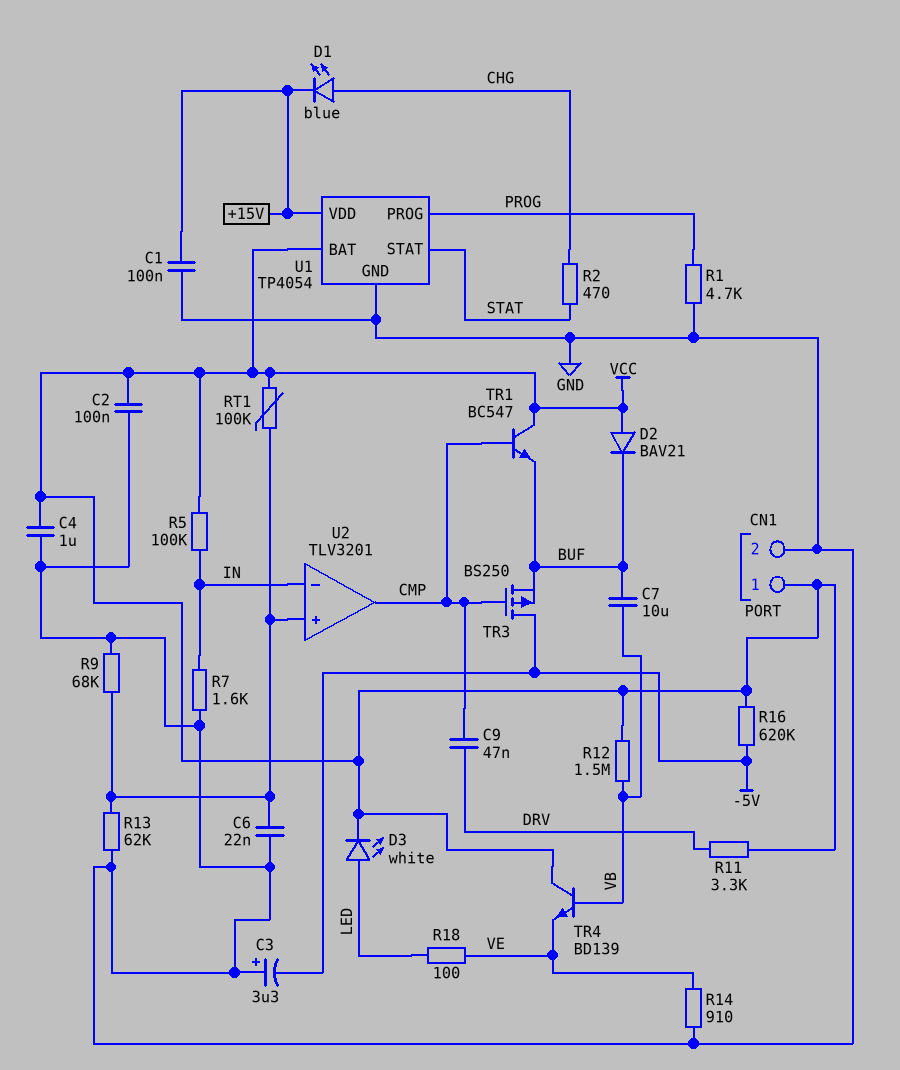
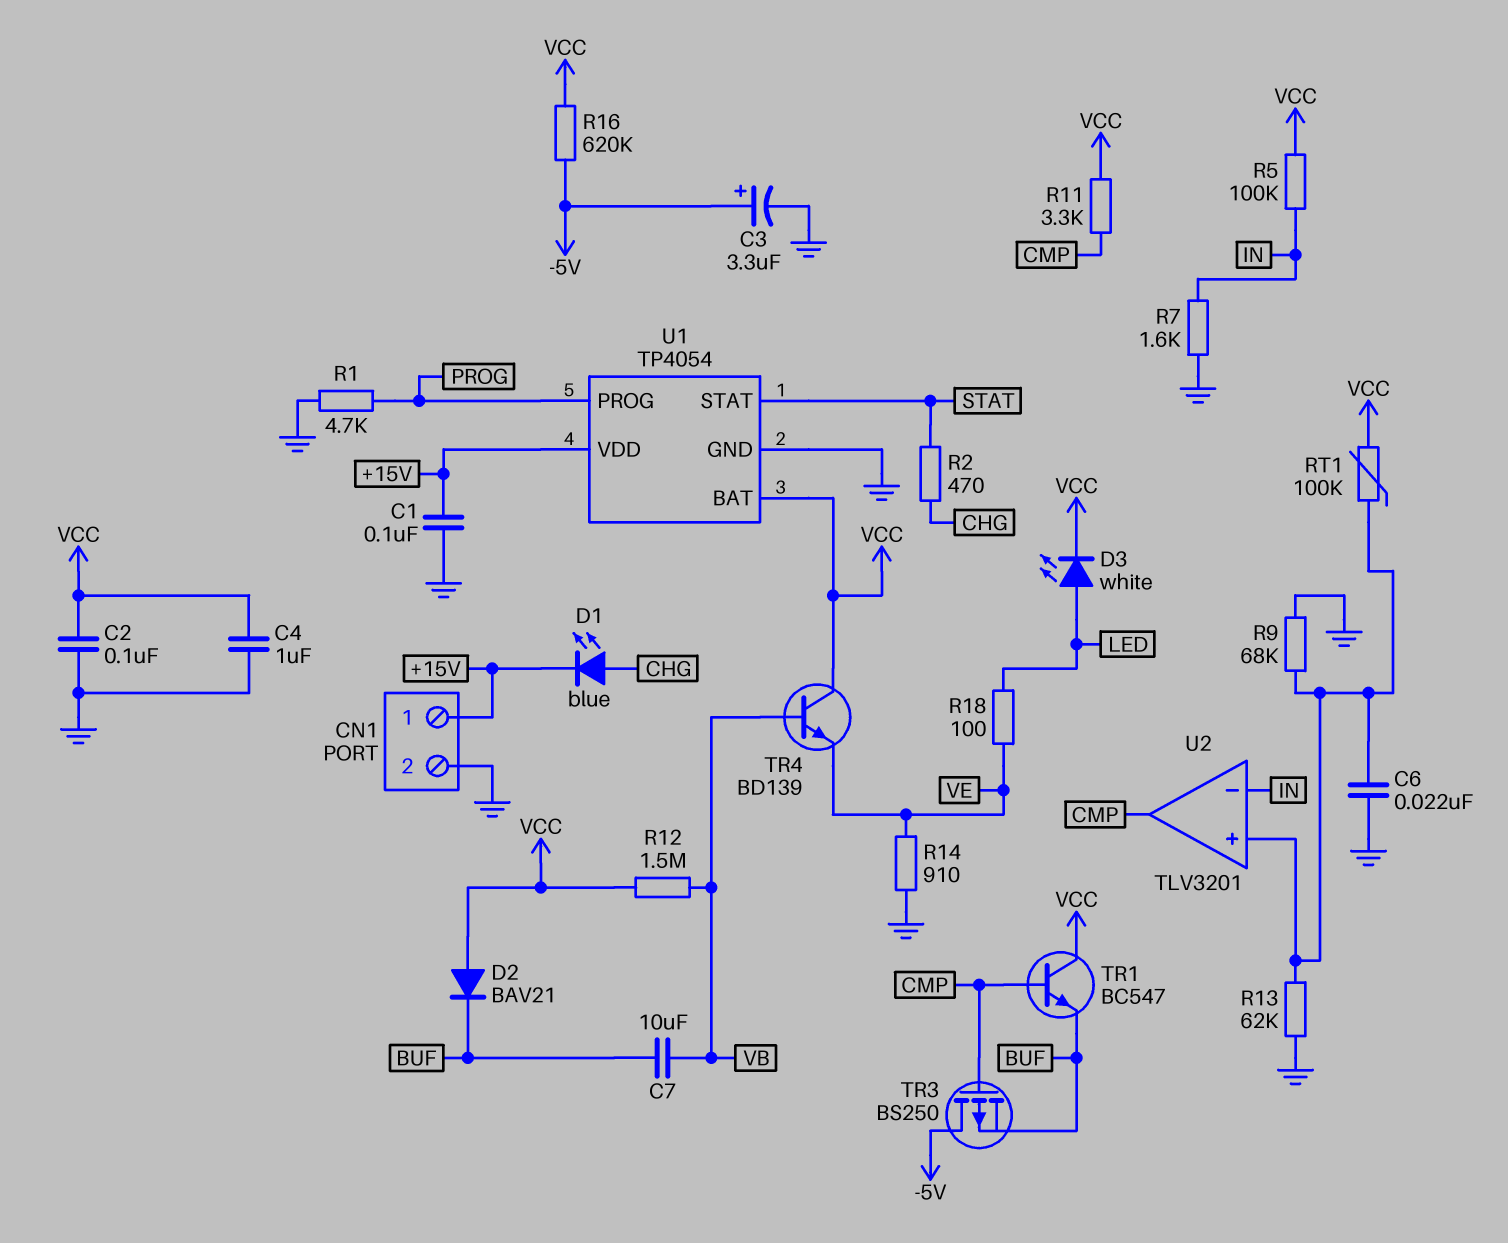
C3: 3.3uF (plus GND, minus -5V) -> 3.3uF (plus -5V, minus GND)
C9: 47nF (CMP, DRV) -> none
CN1 pin 1: VCC -> +15V
R11: 3.3k (DRV, VCC) -> 3.3k (CMP, VCC)

